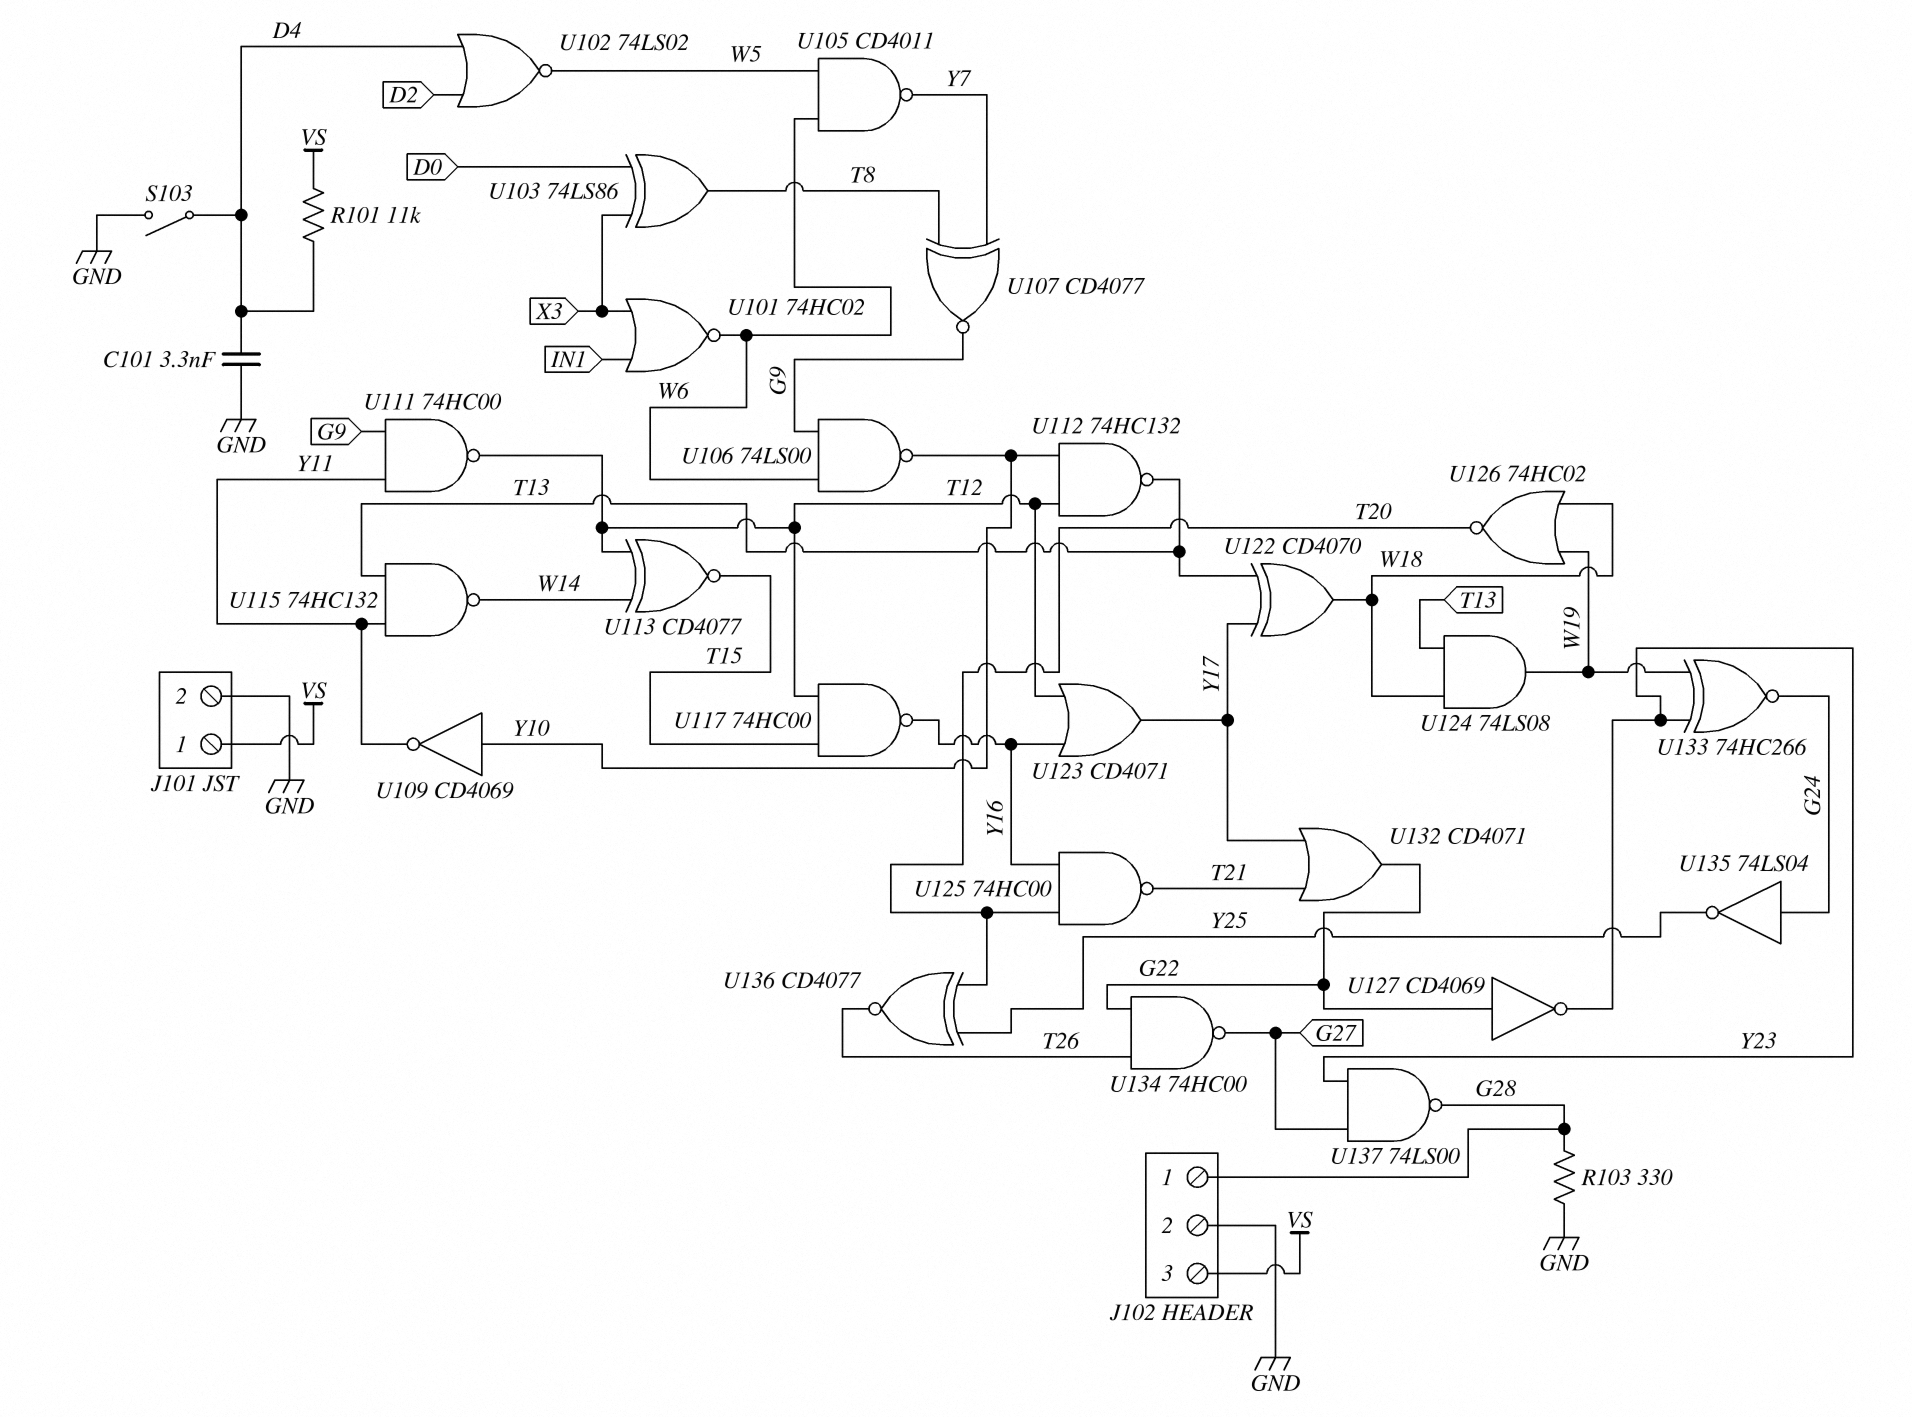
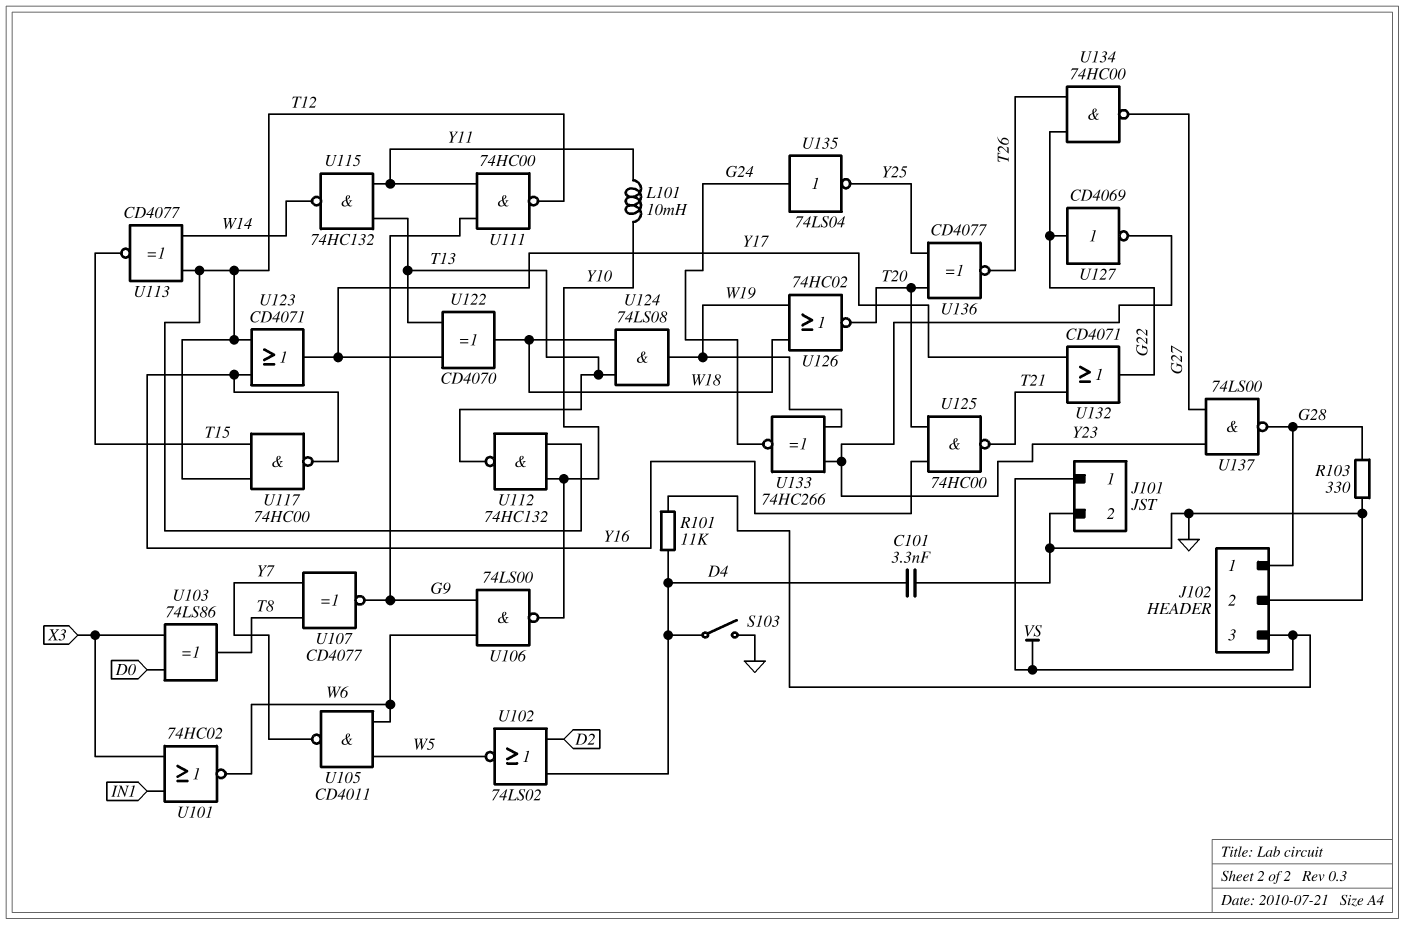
L101: none -> 10mH (Y10, Y11)
U109: NOT CD4069 (in Y10, out Y11) -> none

